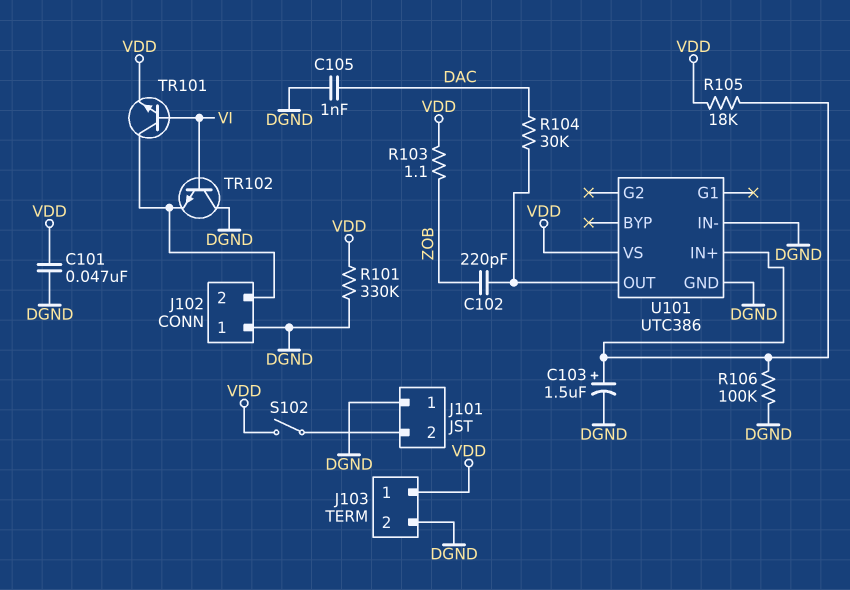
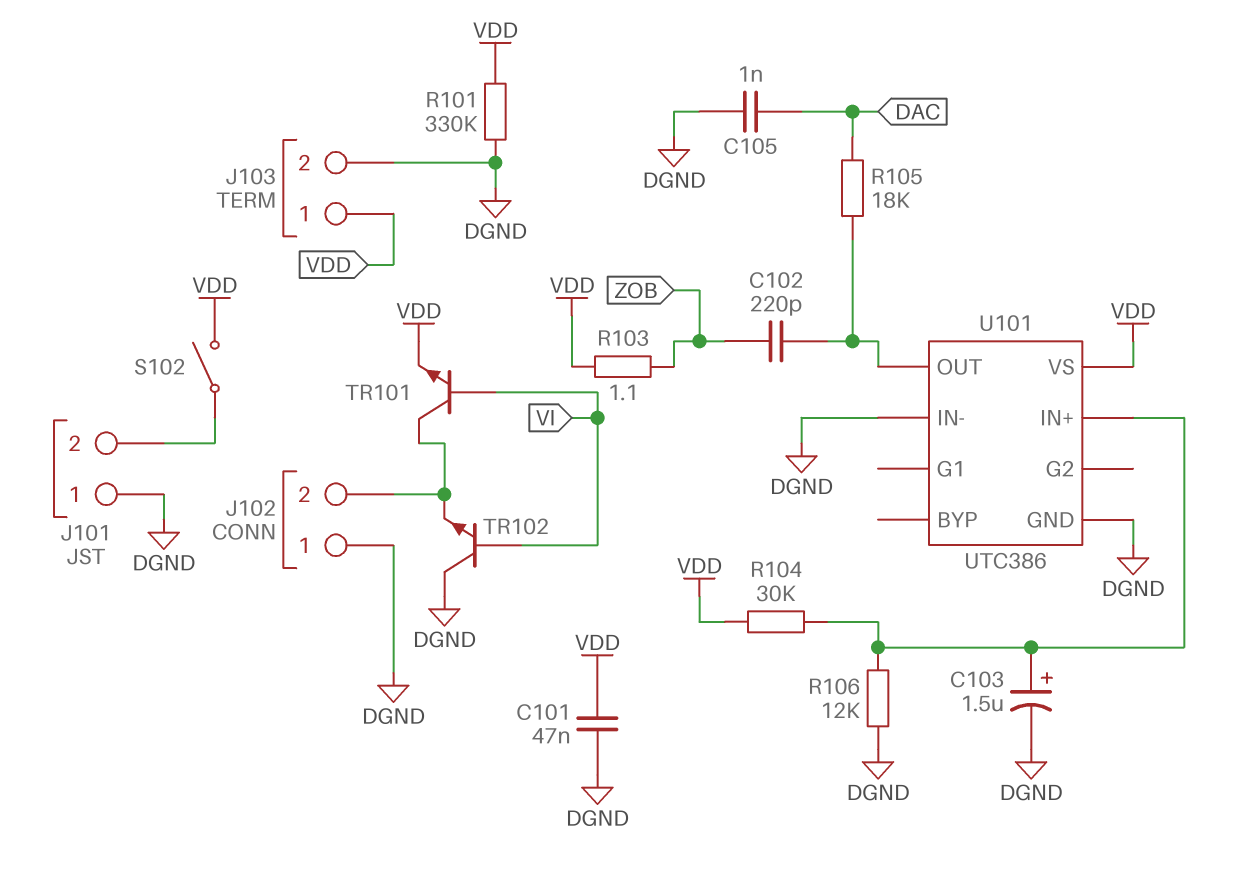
R104: 30k (DAC, U101/OUT) -> 30k (U101/IN+, VDD)
R105: 18k (U101/IN+, VDD) -> 18k (DAC, U101/OUT)
R106: 100k (DGND, U101/IN+) -> 12k (DGND, U101/IN+)

